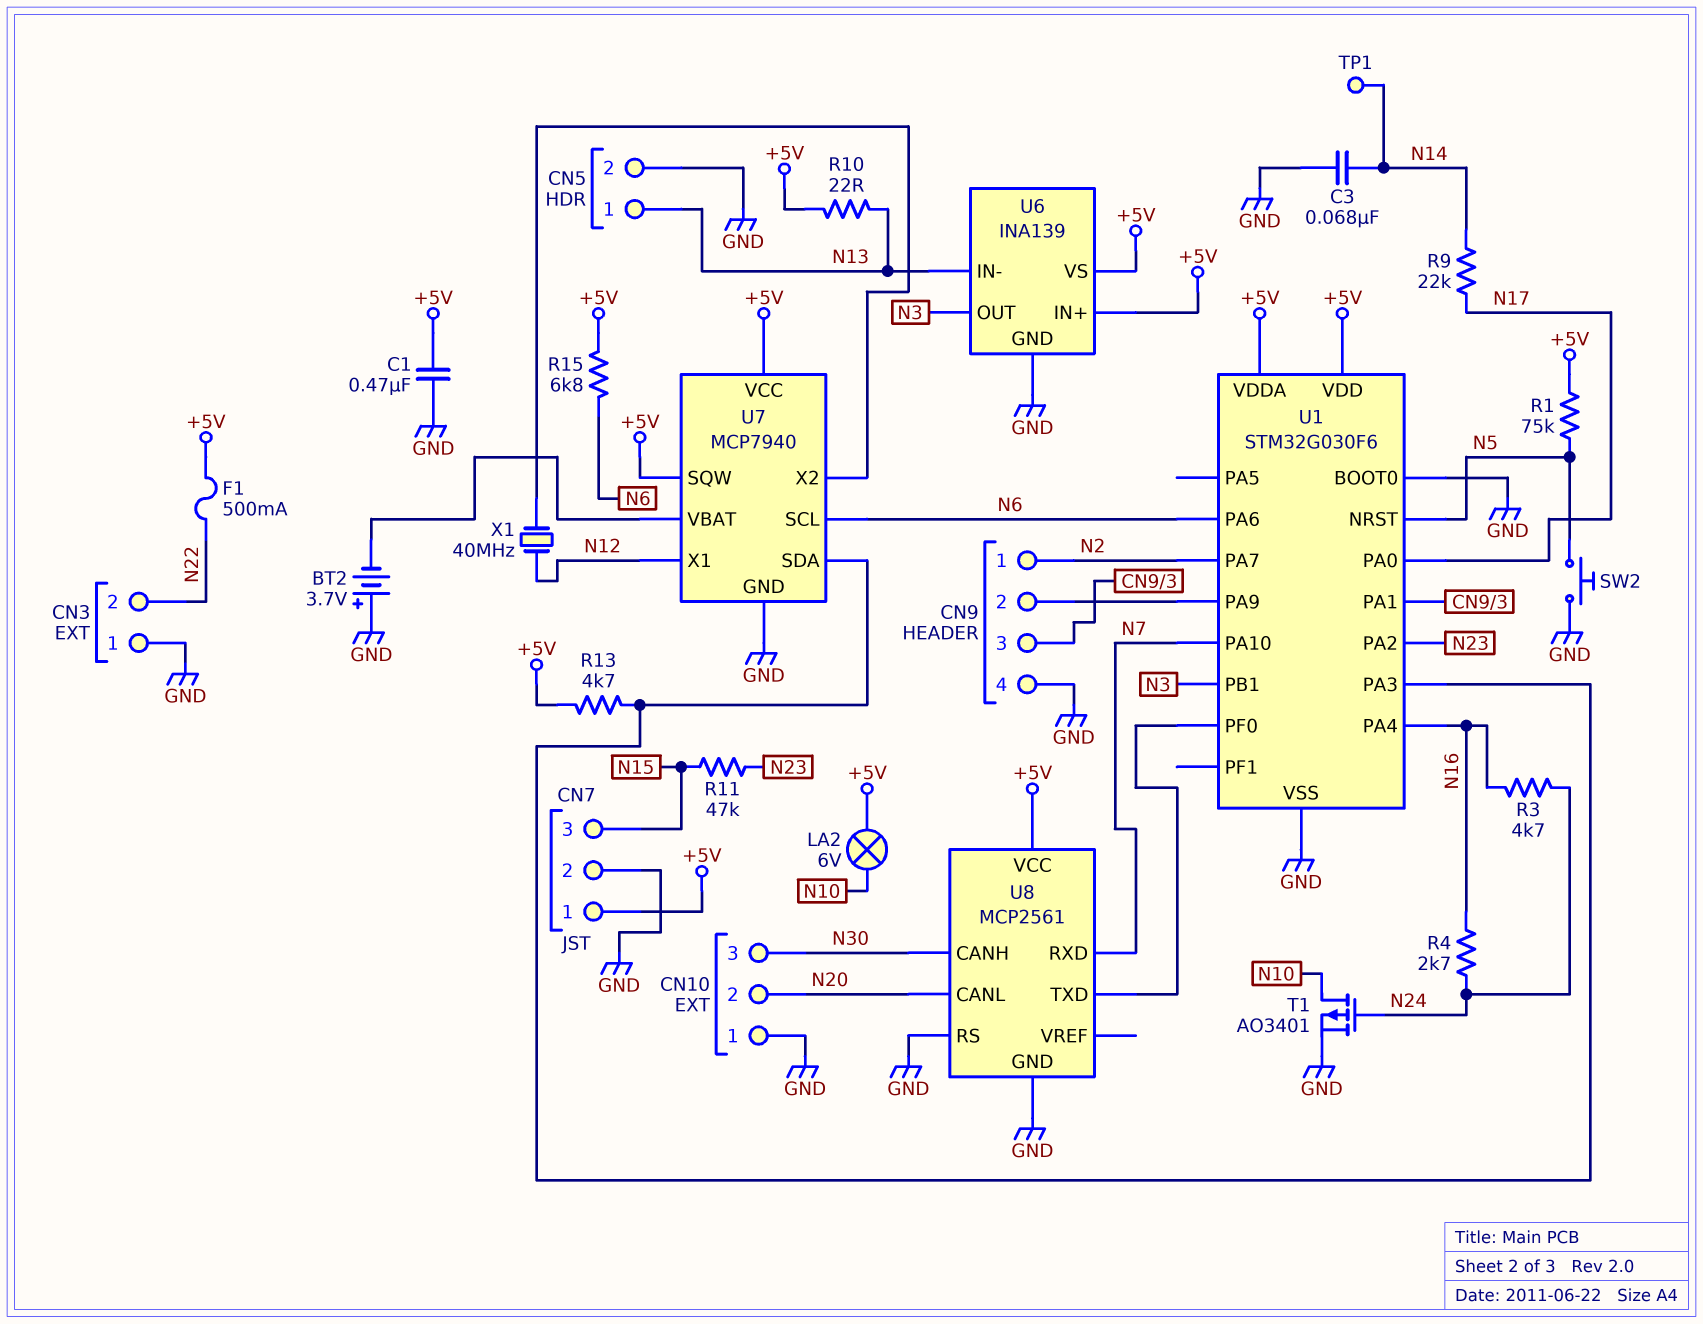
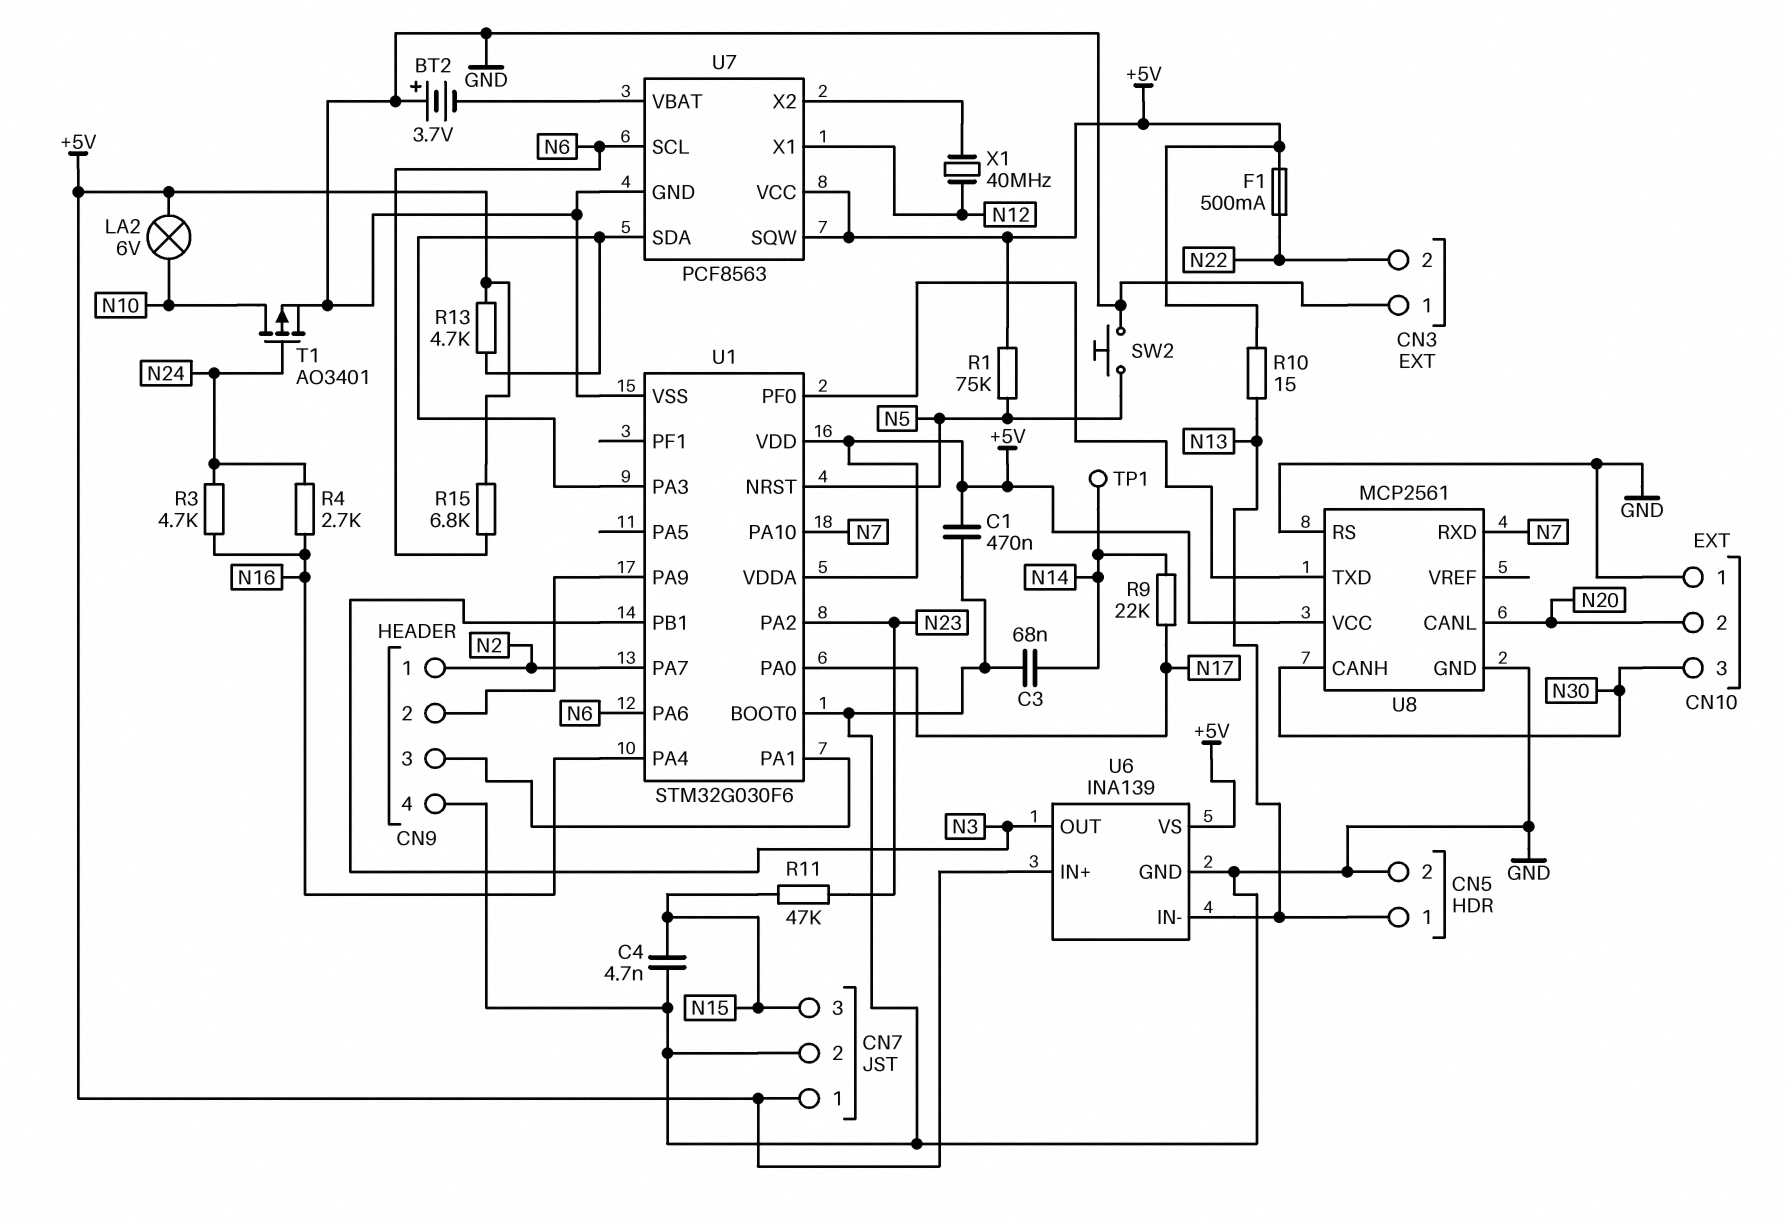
C4: none -> 4.7nF (GND, N15)
R10: 22 (+5V, N13) -> 15 (+5V, N13)
U7: MCP7940 -> PCF8563

